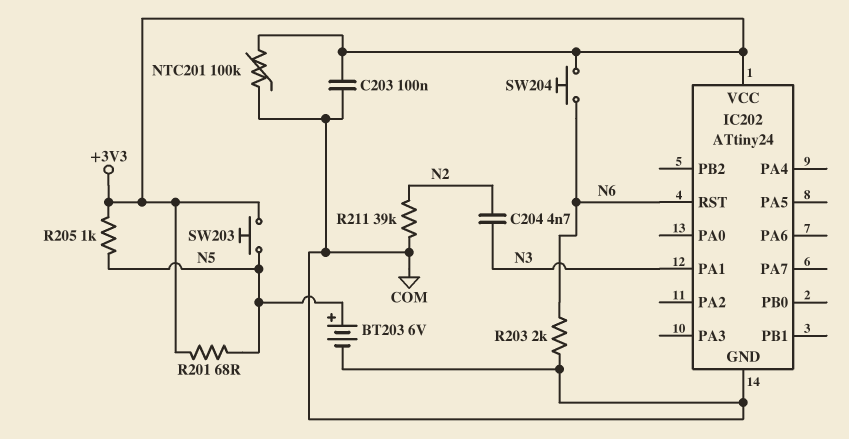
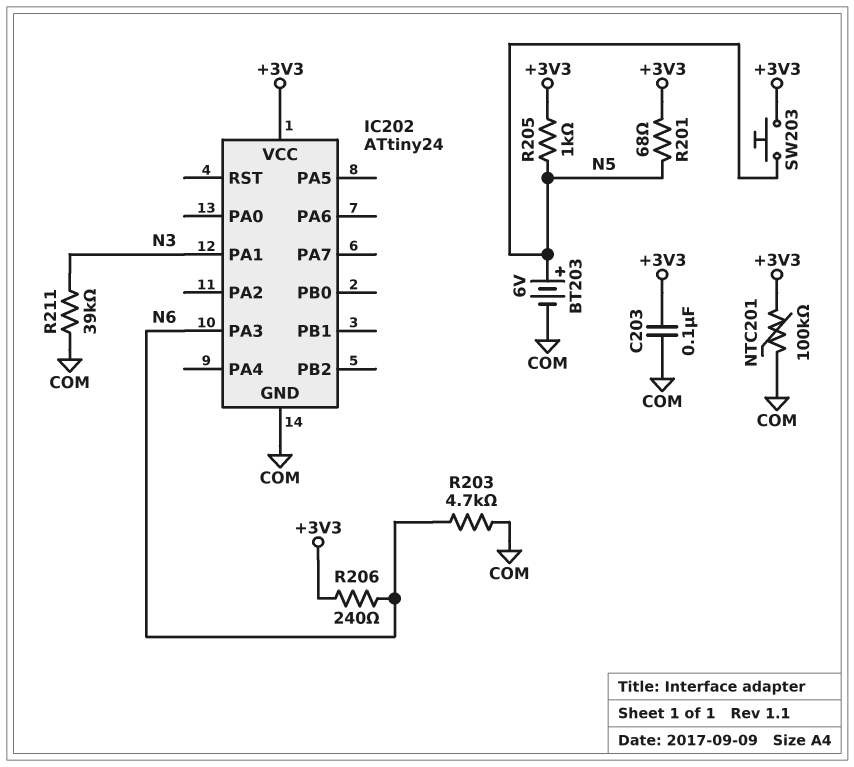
C204: 4.7nF (N2, N3) -> none
IC202 pin PA3: none -> N6
IC202 pin RST: N6 -> none
R203: 2k (COM, N6) -> 4.7k (COM, N6)
R206: none -> 240 (+3V3, N6)
R211: 39k (COM, N2) -> 39k (COM, N3)
SW204: button (+3V3, N6) -> none

